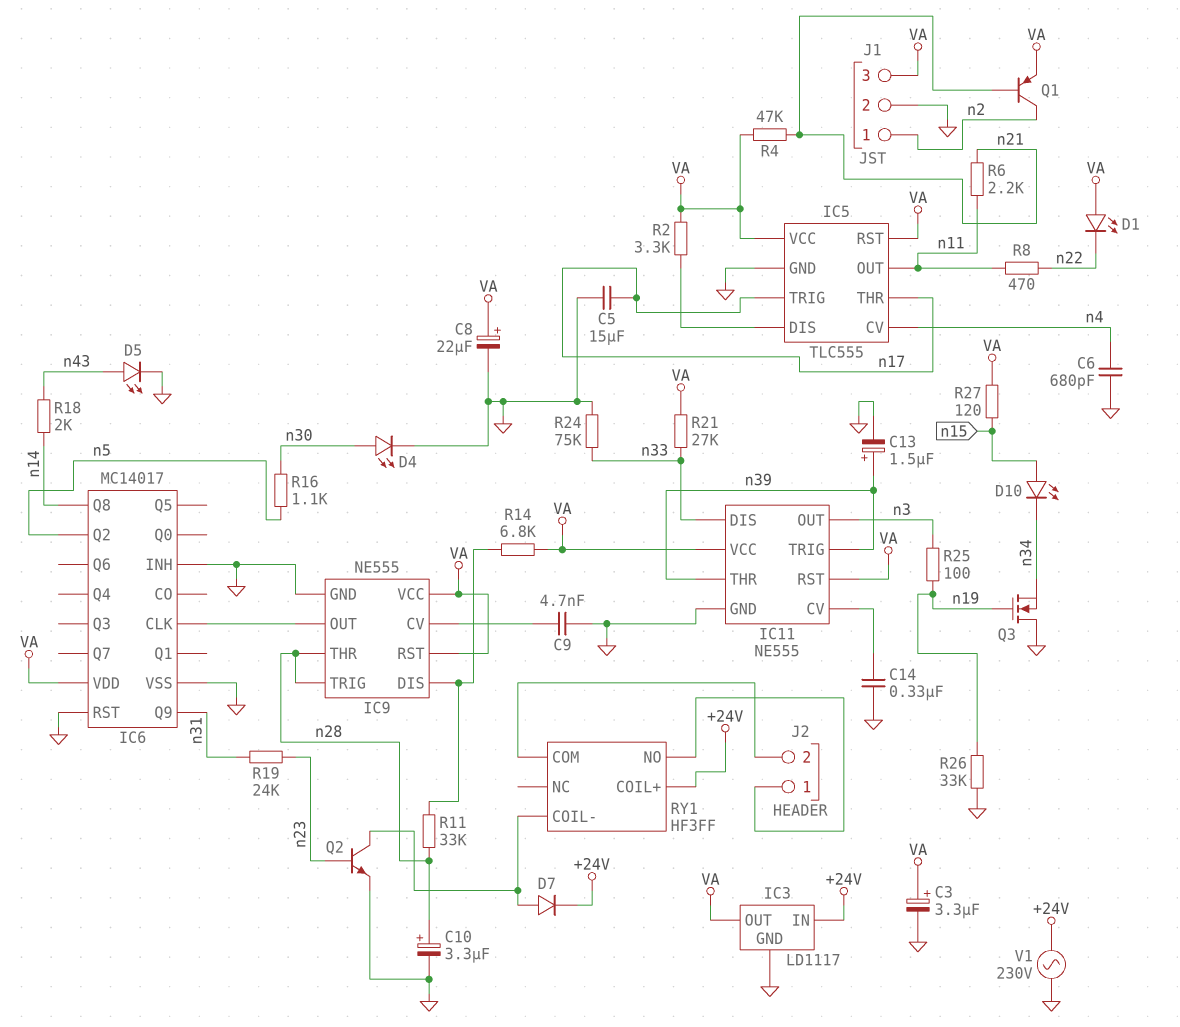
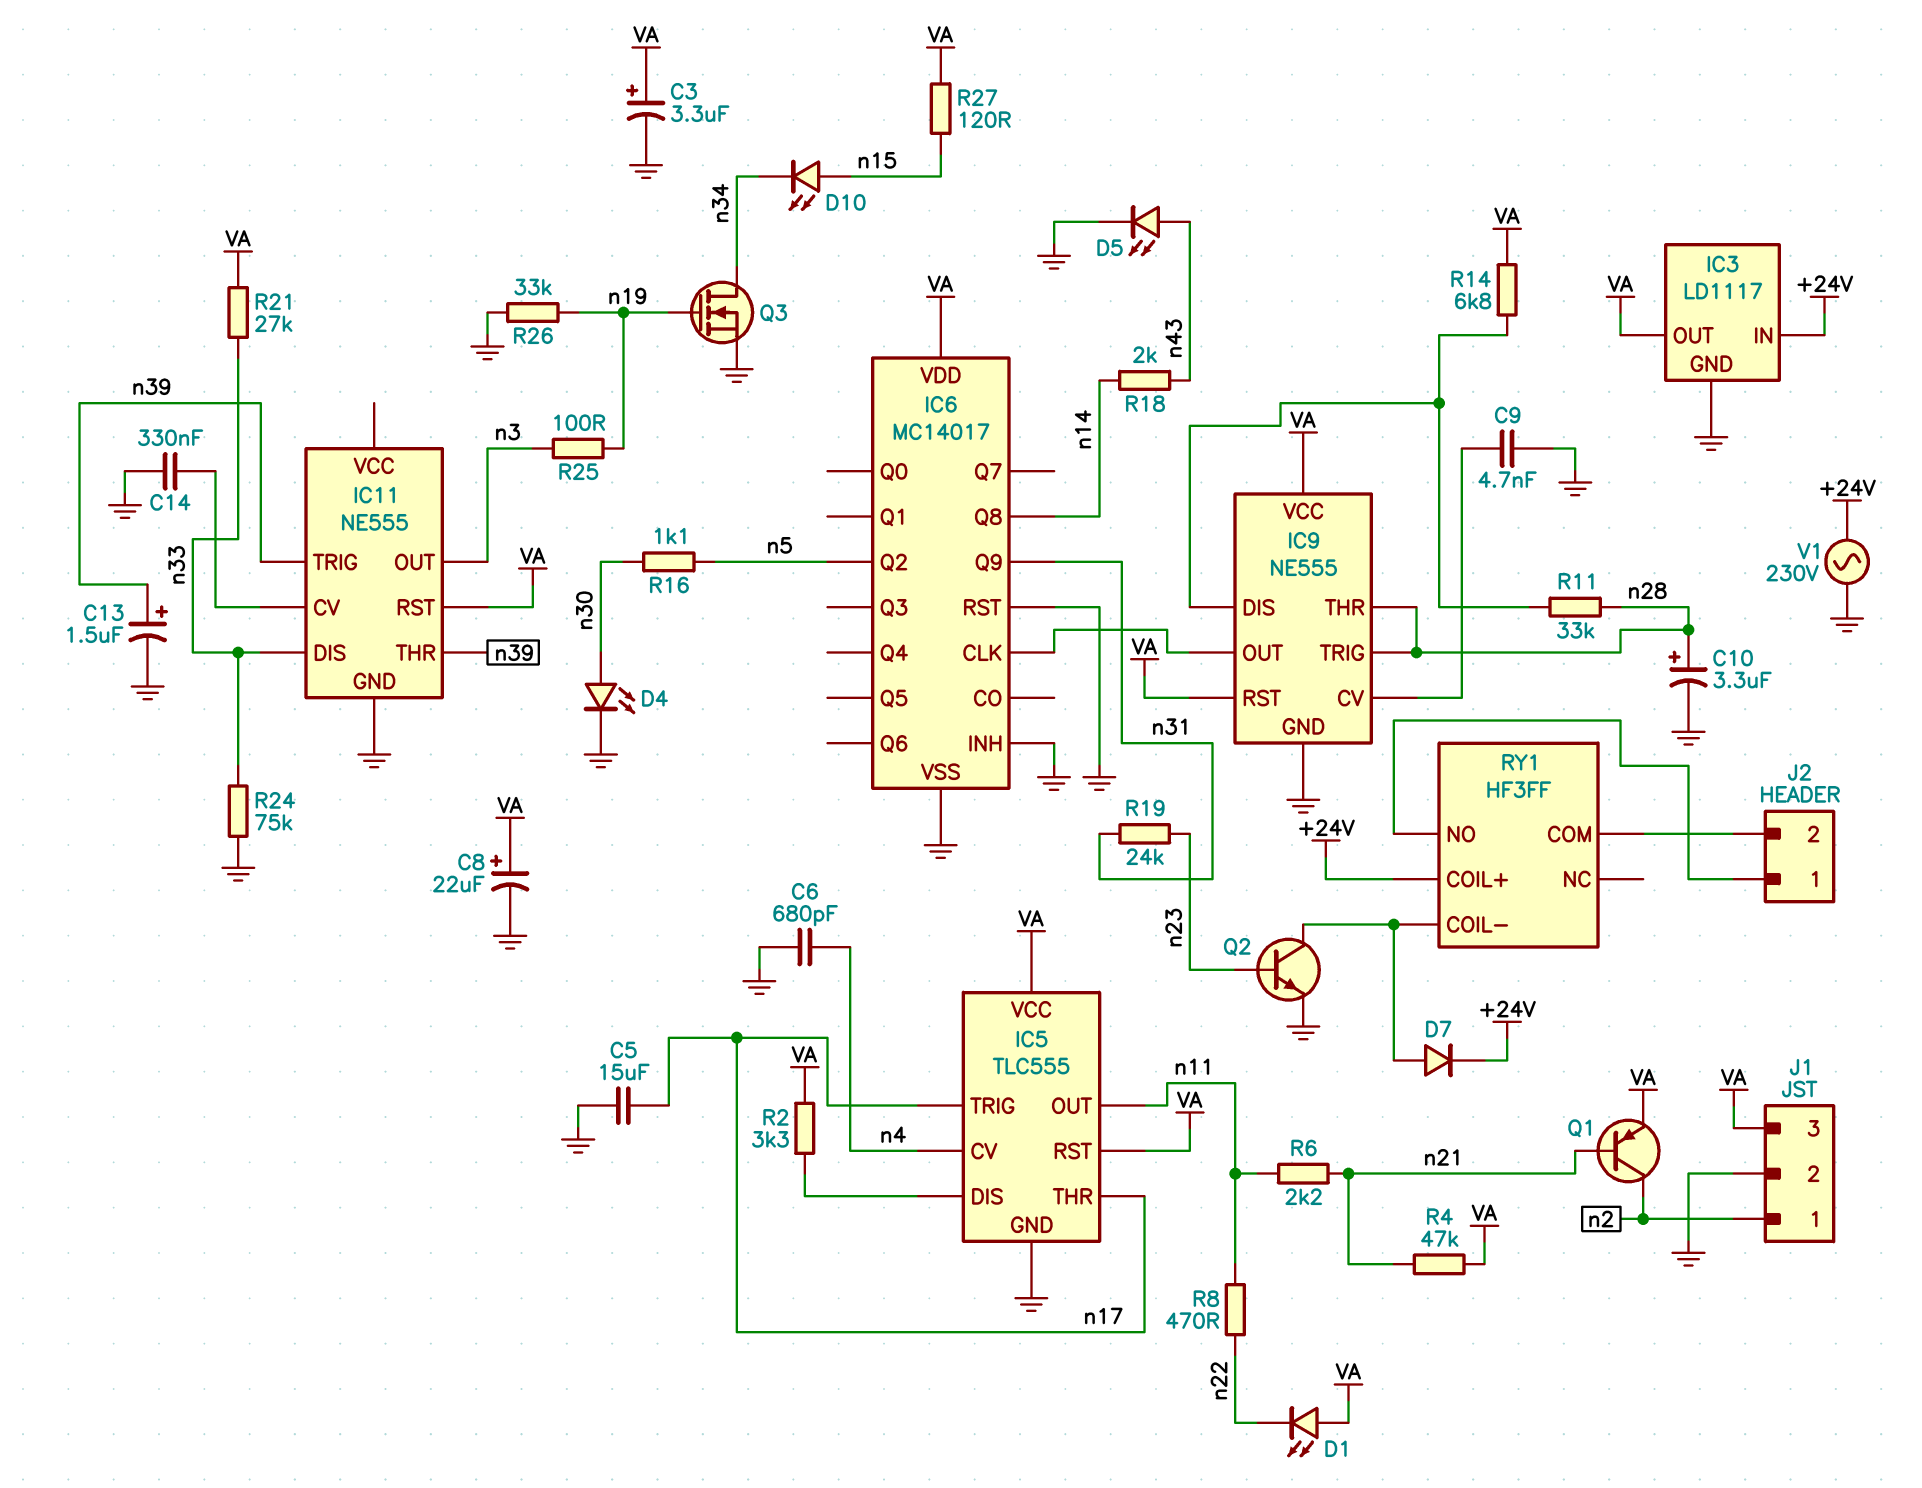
IC11 pin VCC: VA -> none
Q3: NMOS (G n19, D GND, S n34) -> NMOS (G n19, D n34, S GND)

